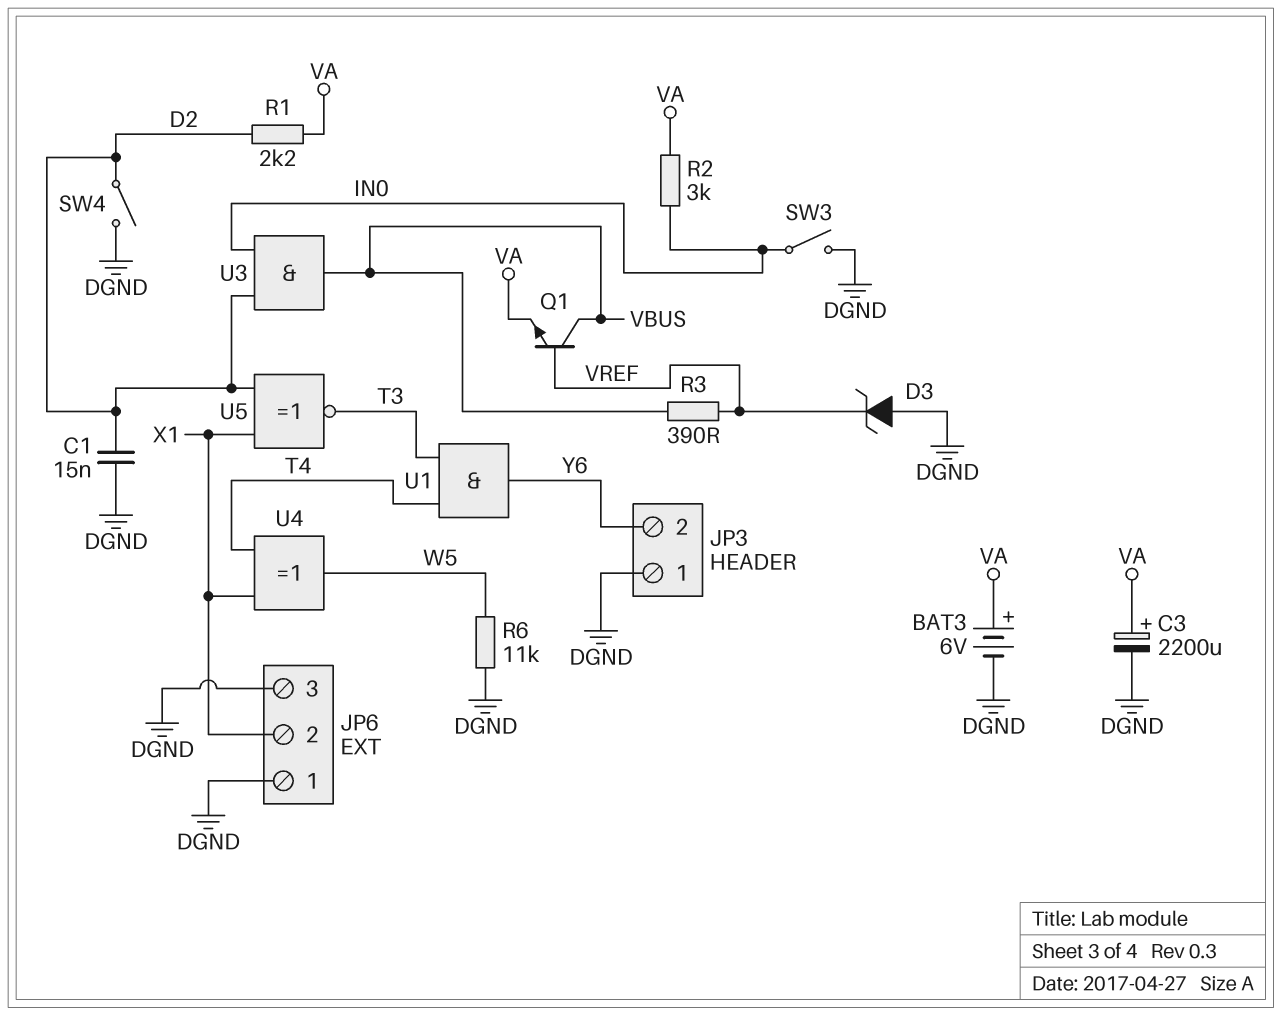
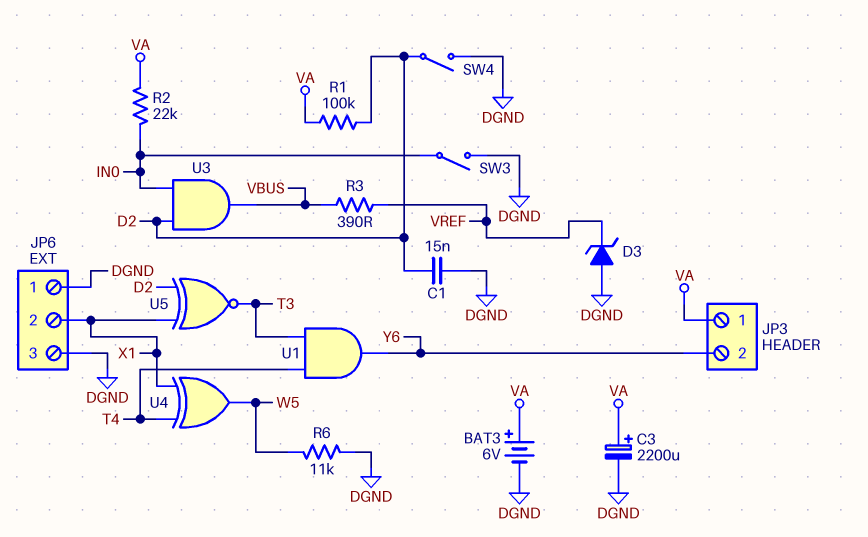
JP3 pin 1: DGND -> VA
Q1: NPN (B VREF, C VBUS, E VA) -> none
R1: 2.2k (D2, VA) -> 100k (D2, VA)
R2: 3k (IN0, VA) -> 22k (IN0, VA)

